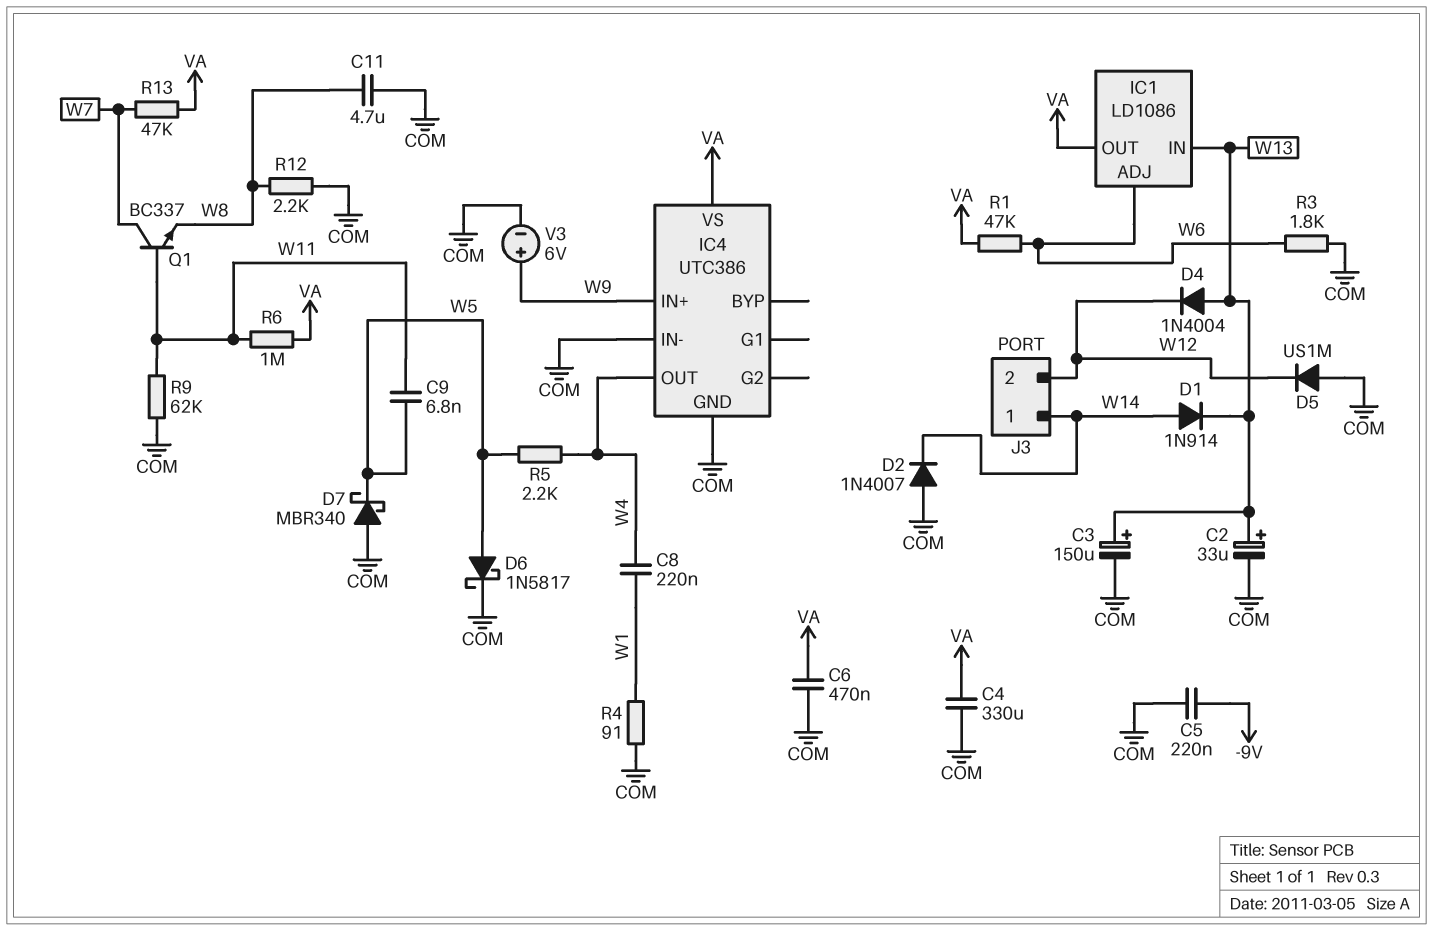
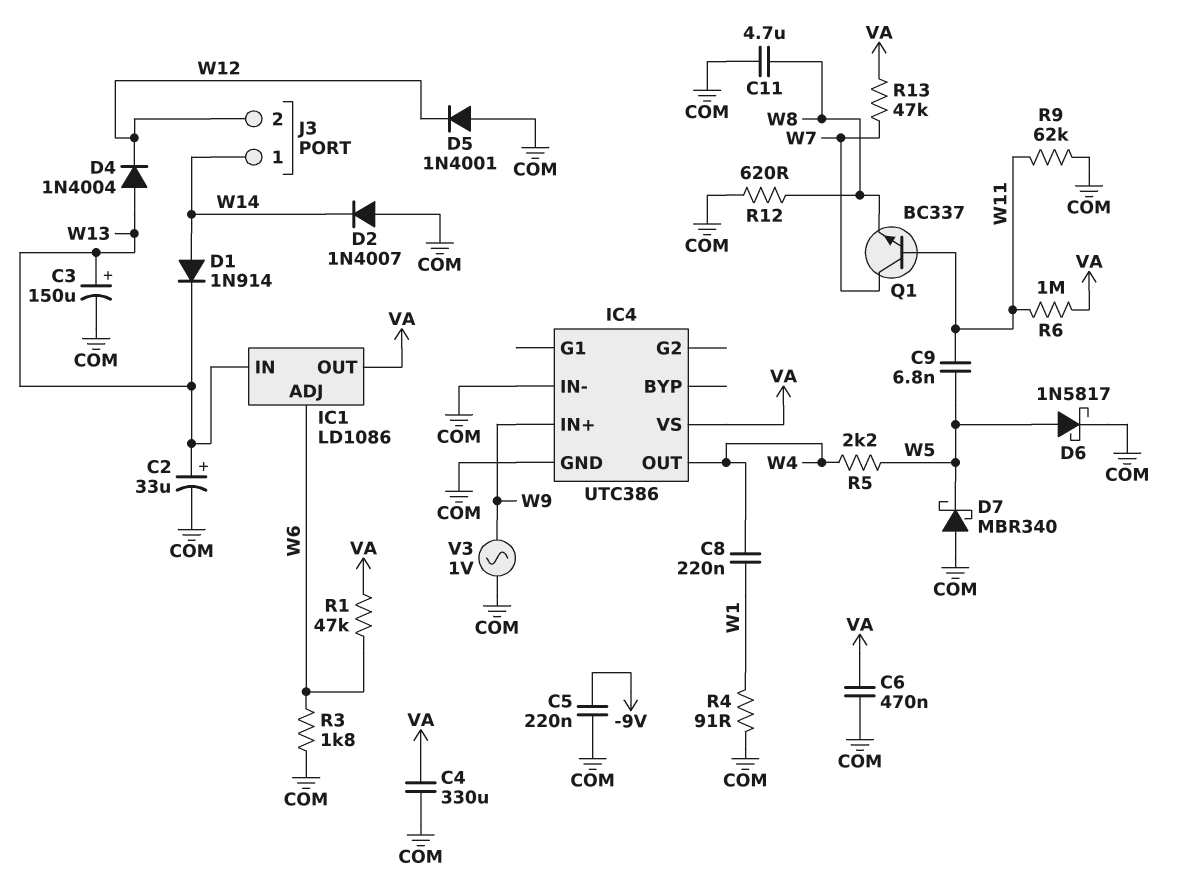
D5: diode US1M (A COM, K W12) -> diode 1N4001 (A COM, K W12)
R12: 2.2k (COM, W8) -> 620 (COM, W8)
V3: 6V (plus W9, minus COM) -> AC 1V (COM, W9)

